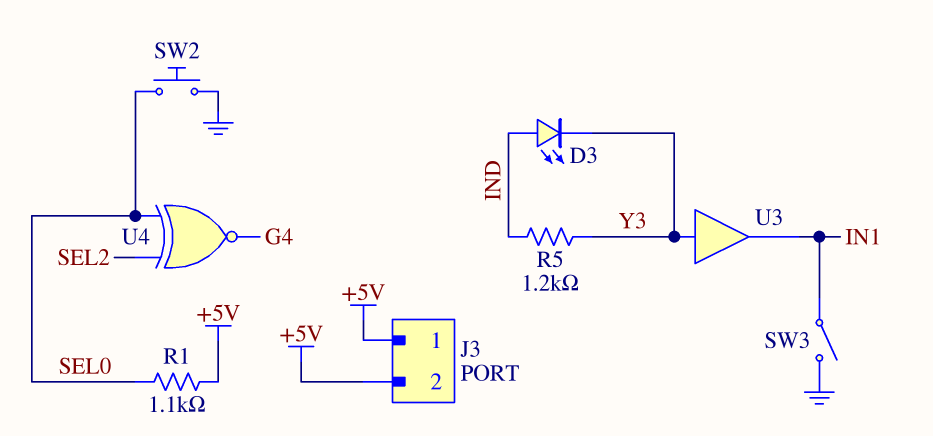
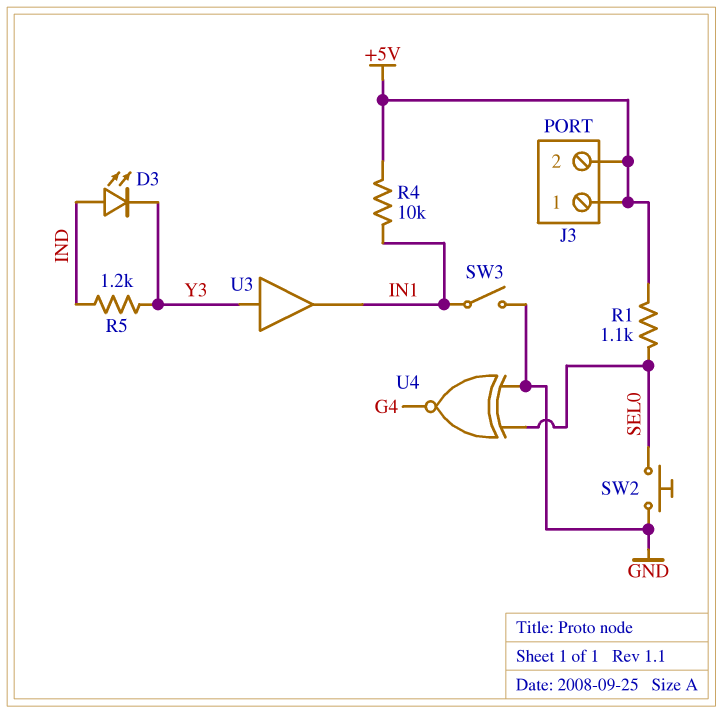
R4: none -> 10k (+5V, IN1)
U4: XNOR (in SEL0, in SEL2, out G4) -> XNOR (in GND, in SEL0, out G4)

